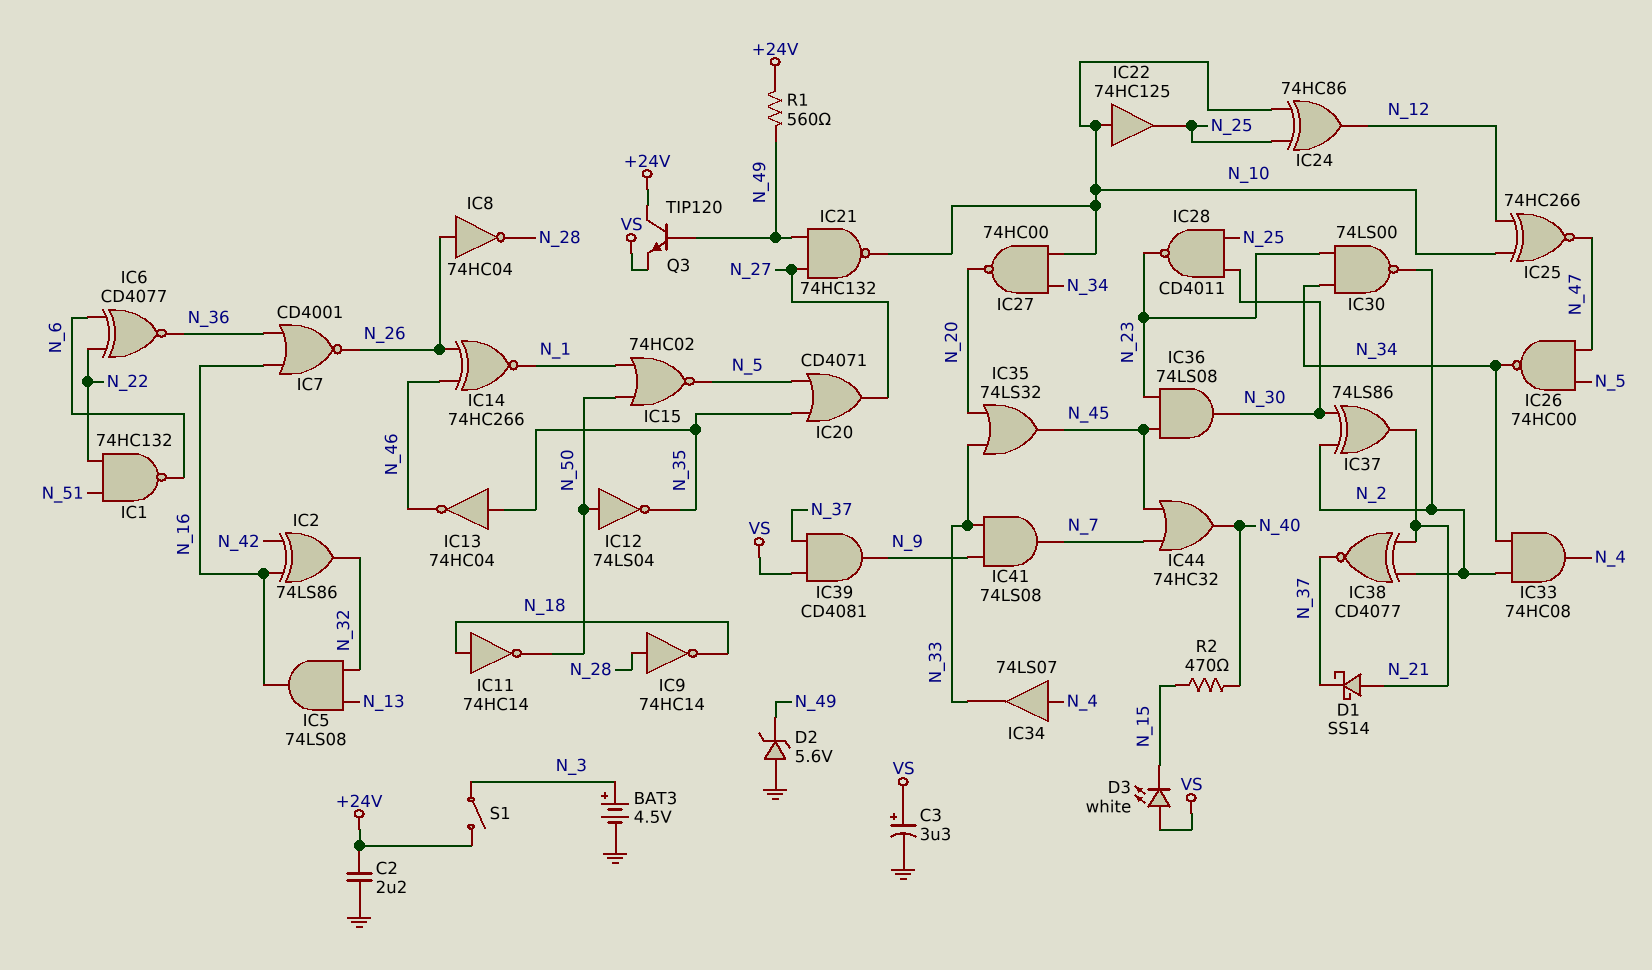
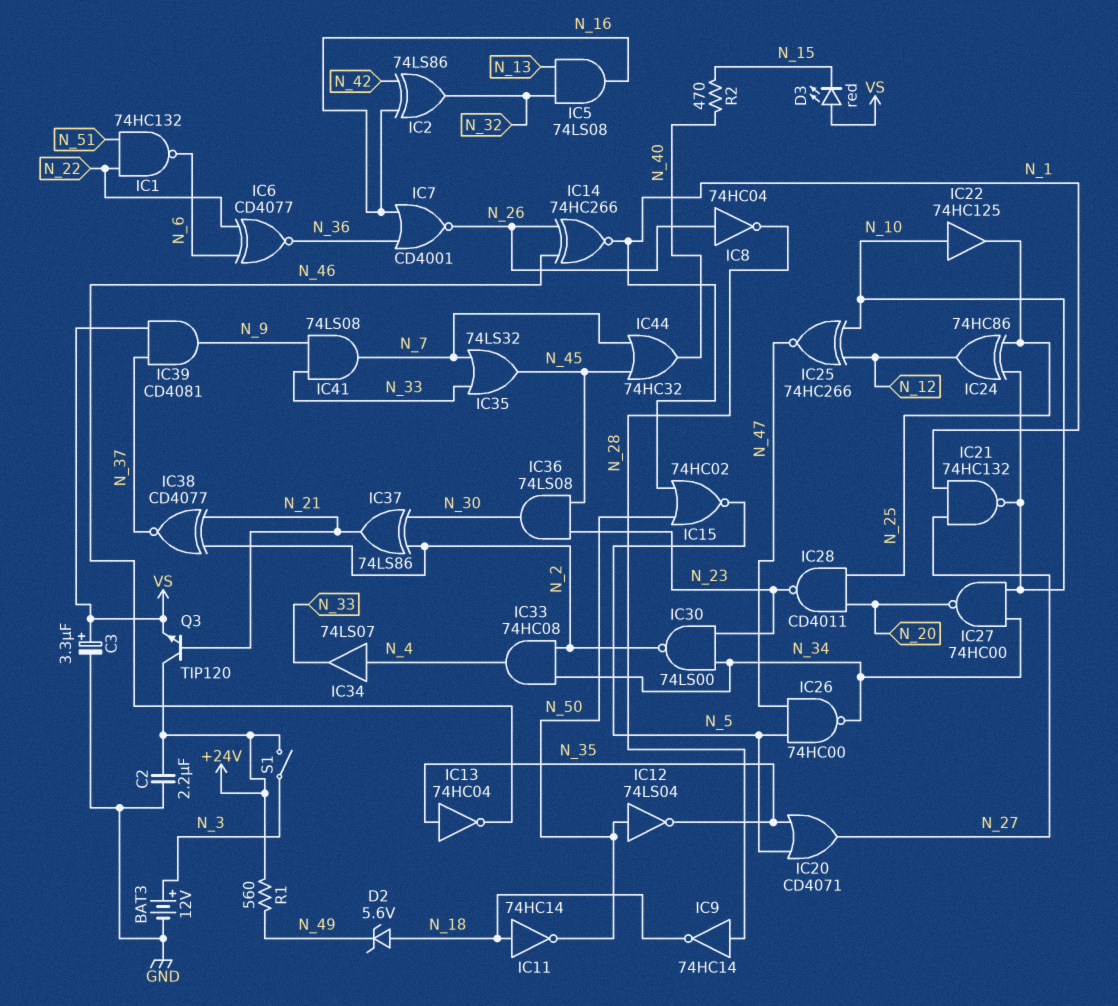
BAT3: 4.5V (plus N_3, minus GND) -> 12V (plus N_3, minus GND)
D1: schottky SS14 (A N_21, K N_37) -> none
D2: zener 5.6V (A GND, K N_49) -> zener 5.6V (A N_18, K N_49)
D3: LED white (A VS, K N_15) -> LED red (A VS, K N_15)
IC21: NAND 74HC132 (in N_27, in N_49, out N_10) -> NAND 74HC132 (in N_1, in N_27, out N_10)
IC28: NAND CD4011 (in N_25, in N_30, out N_23) -> NAND CD4011 (in N_20, in N_25, out N_23)
IC35: OR 74LS32 (in N_20, in N_33, out N_45) -> OR 74LS32 (in N_7, in N_33, out N_45)
Q3: NPN TIP120 (B N_49, C +24V, E VS) -> NPN TIP120 (B N_21, C +24V, E VS)

